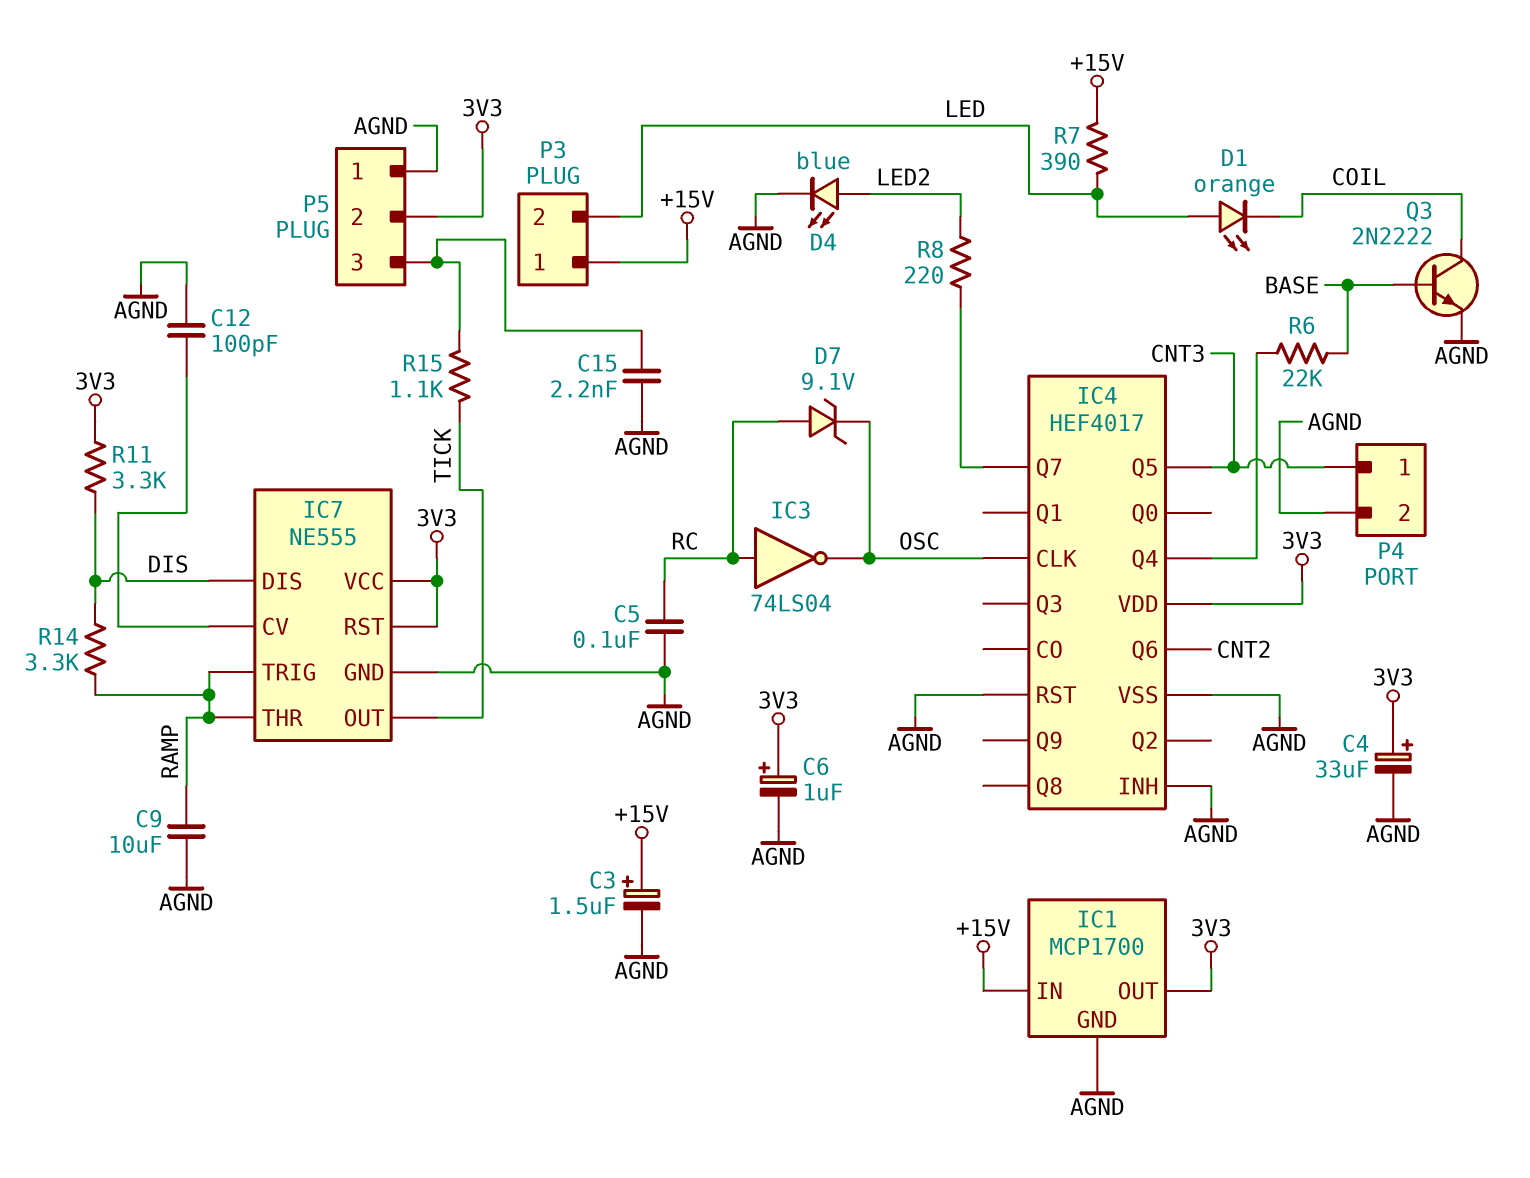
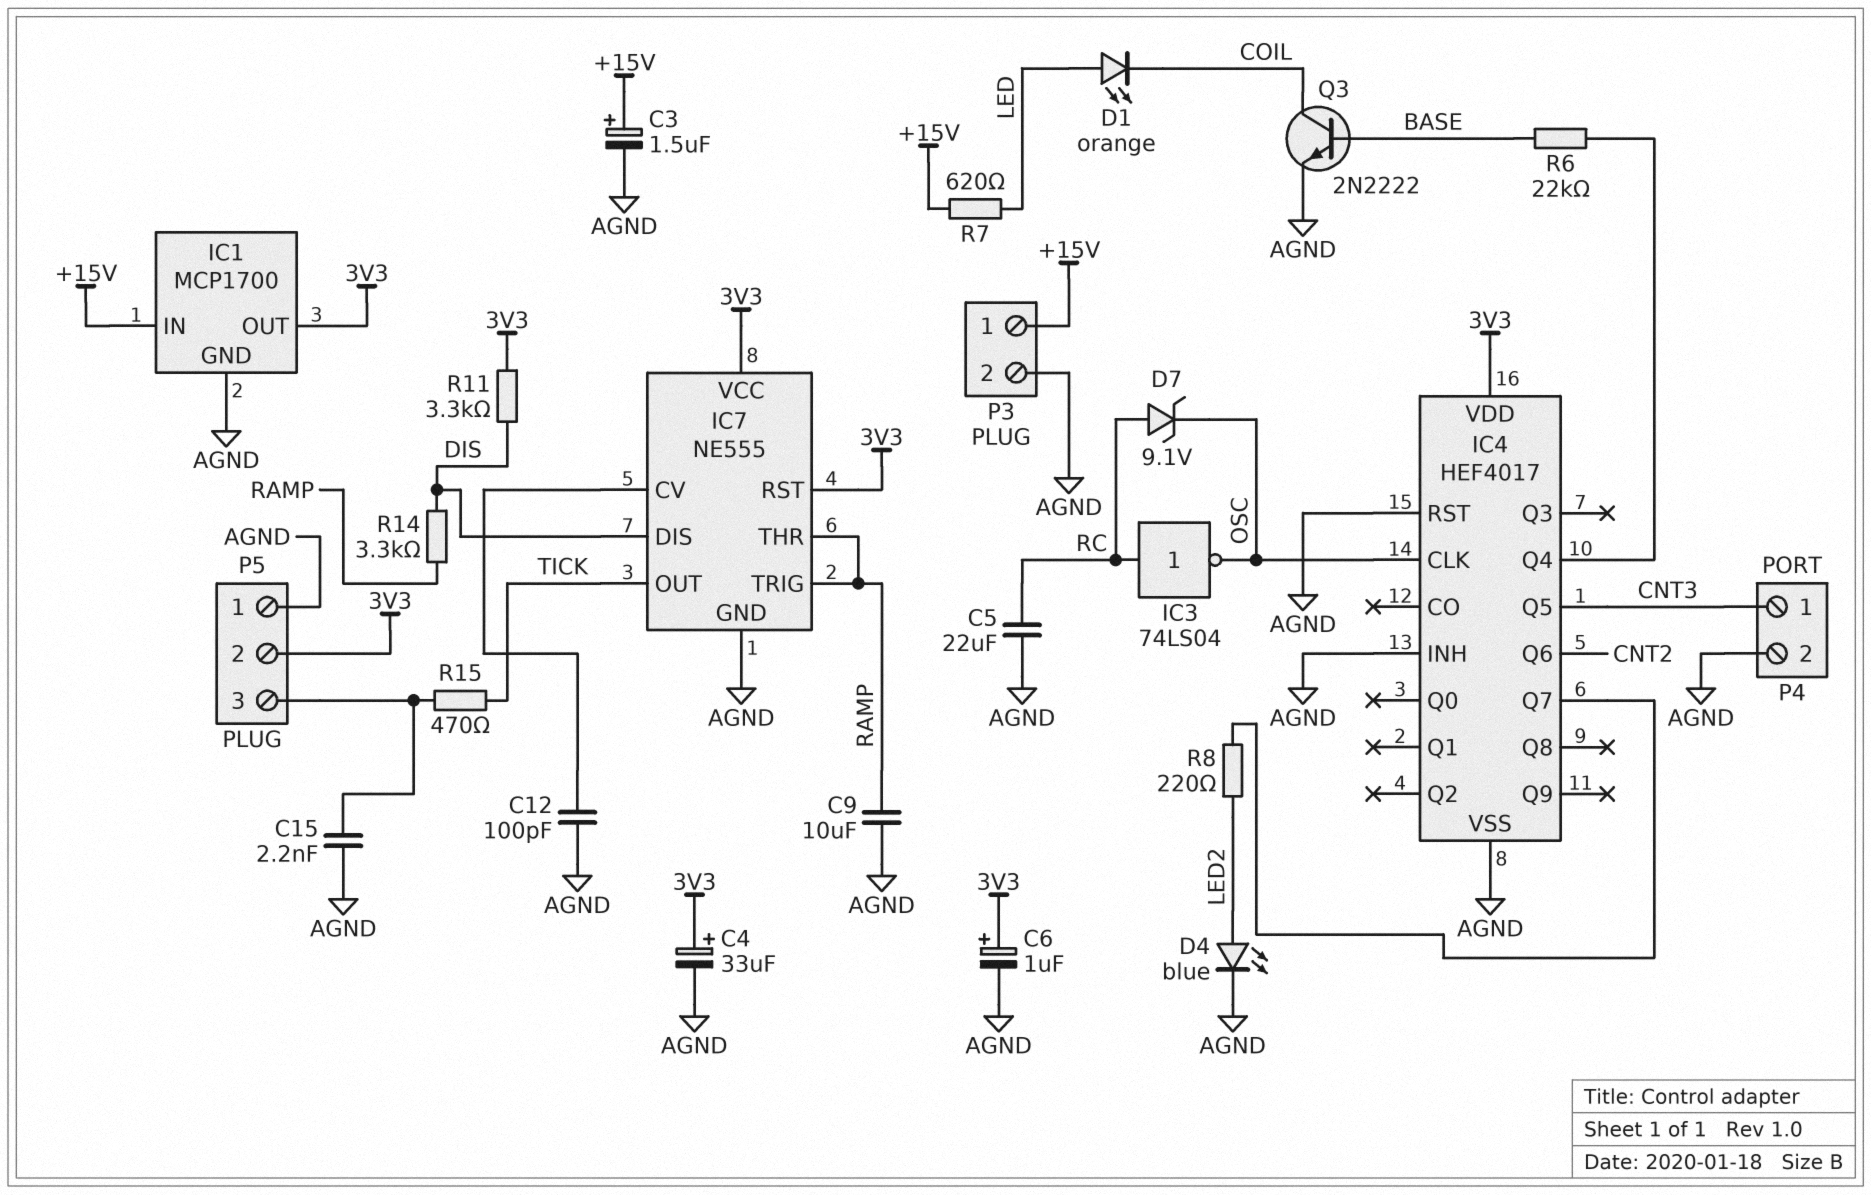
C5: 100nF (AGND, RC) -> 22uF (AGND, RC)
P3 pin 2: LED -> AGND
R7: 390 (+15V, LED) -> 620 (+15V, LED)
R15: 1.1k (P5/3, TICK) -> 470 (P5/3, TICK)

